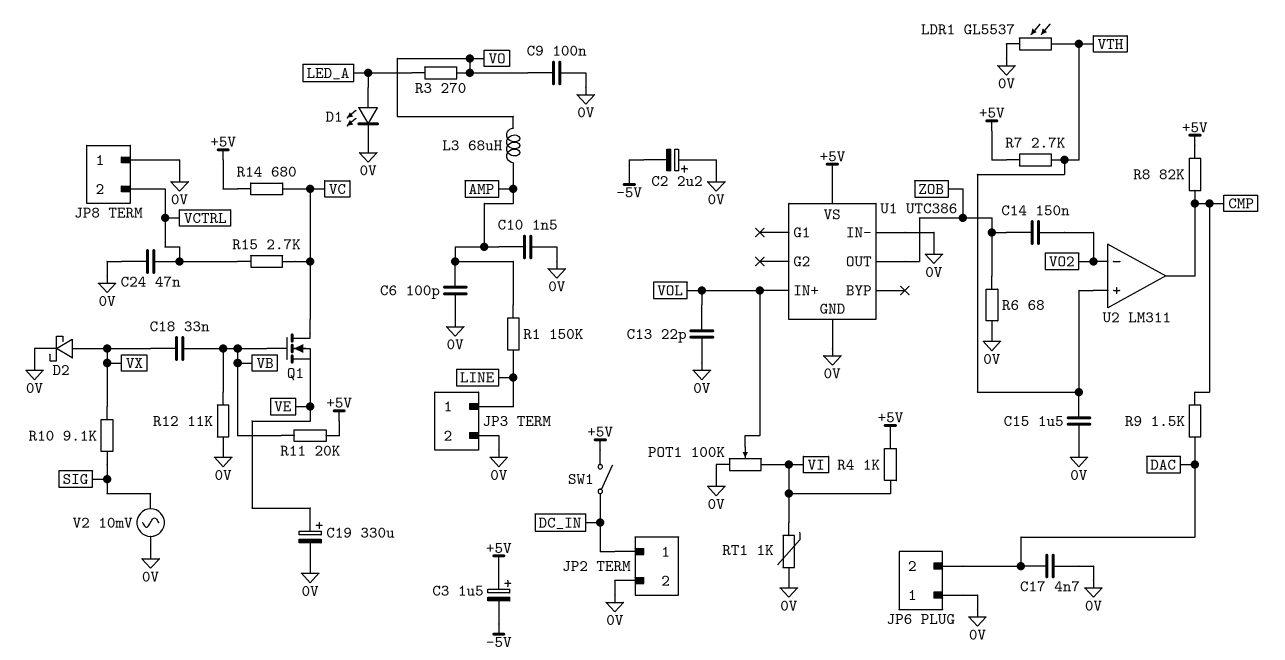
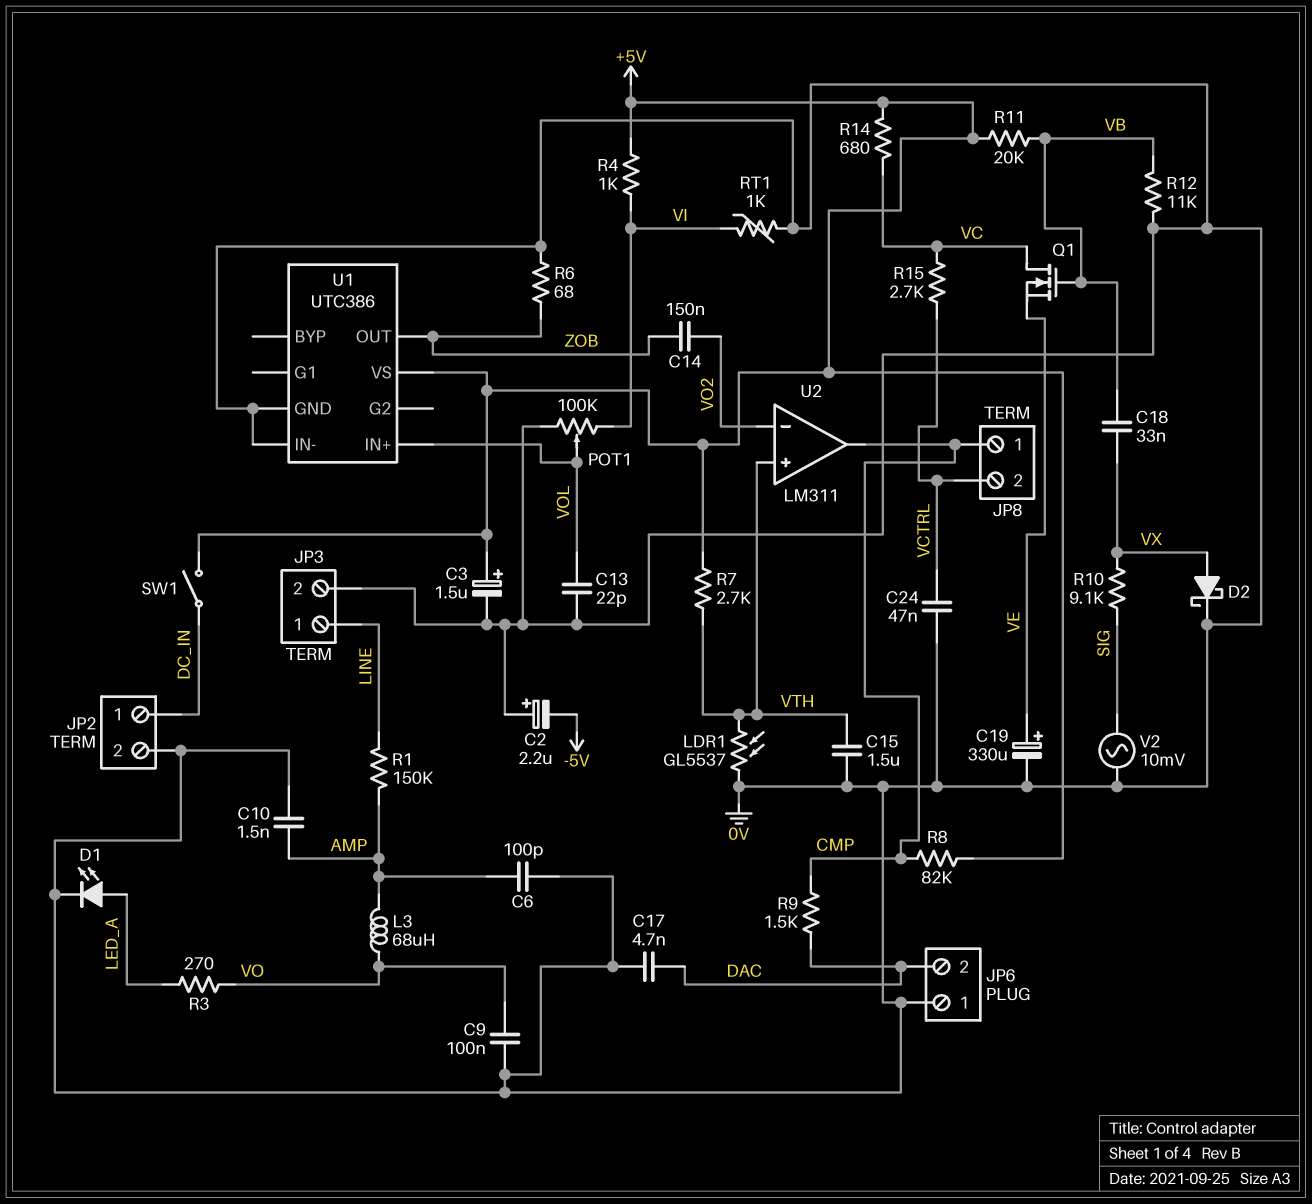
C3: 1.5uF (plus +5V, minus -5V) -> 1.5uF (plus +5V, minus 0V)
JP8 pin 1: 0V -> CMP

